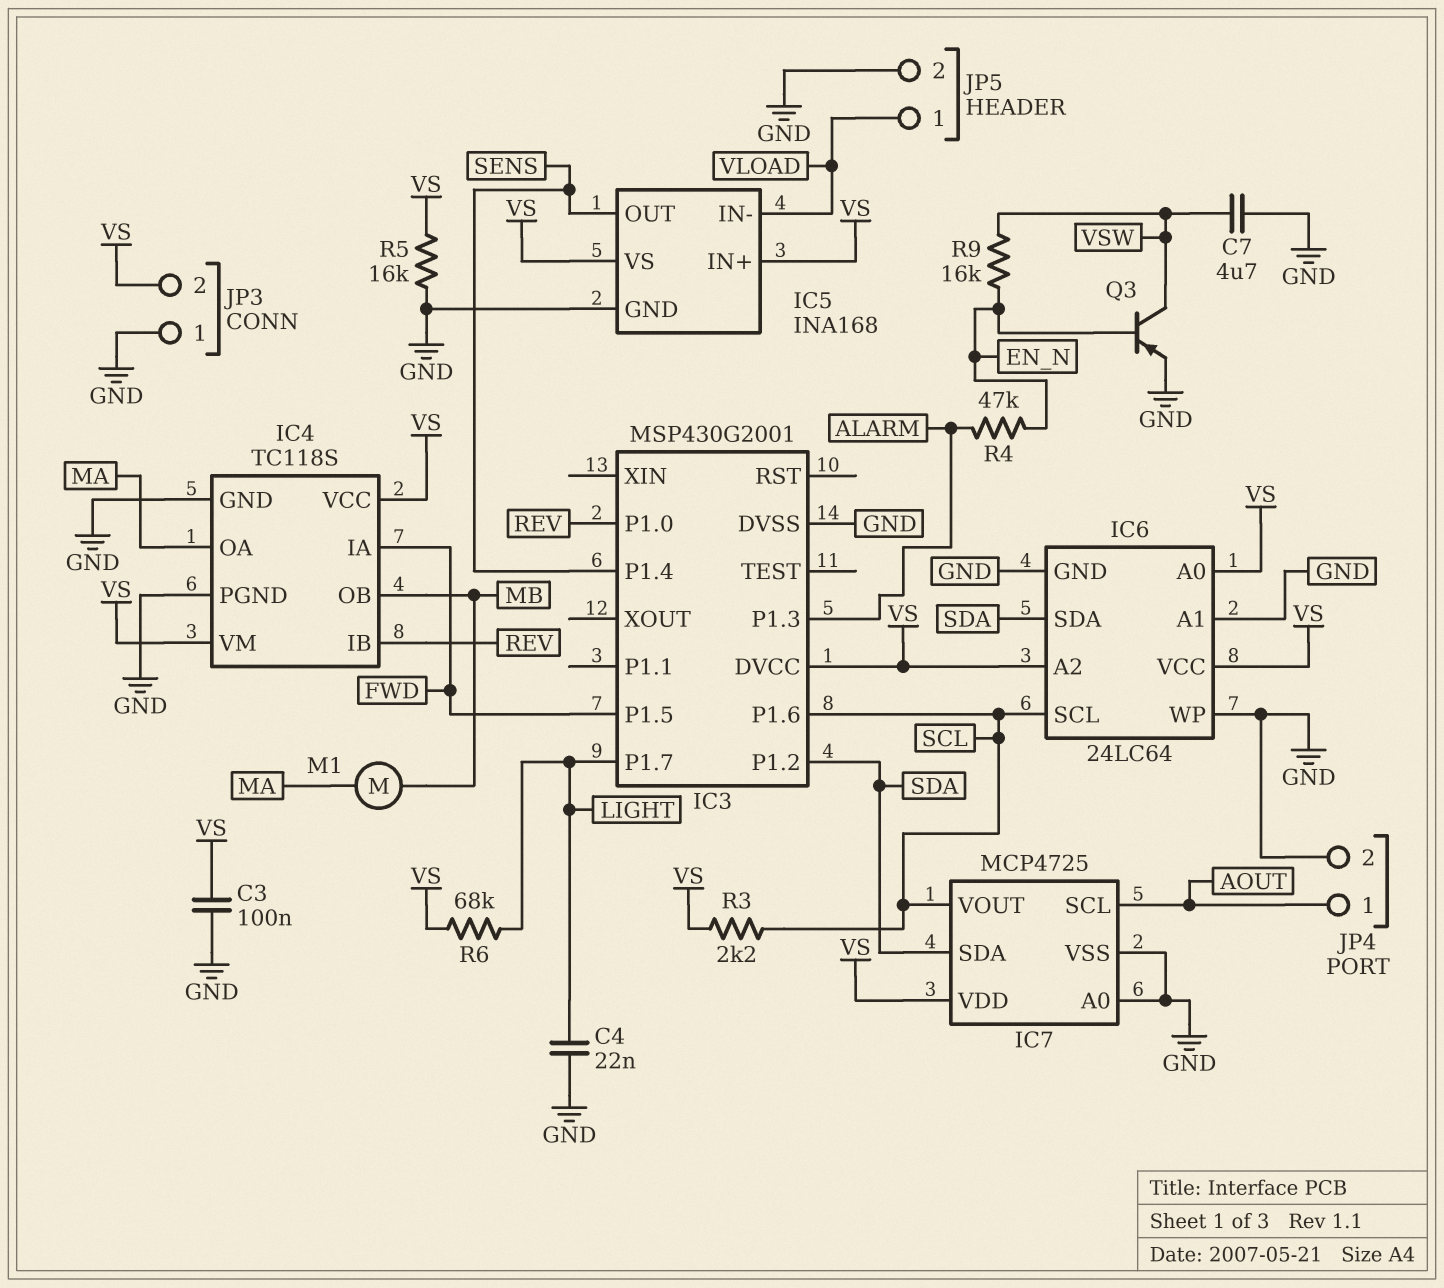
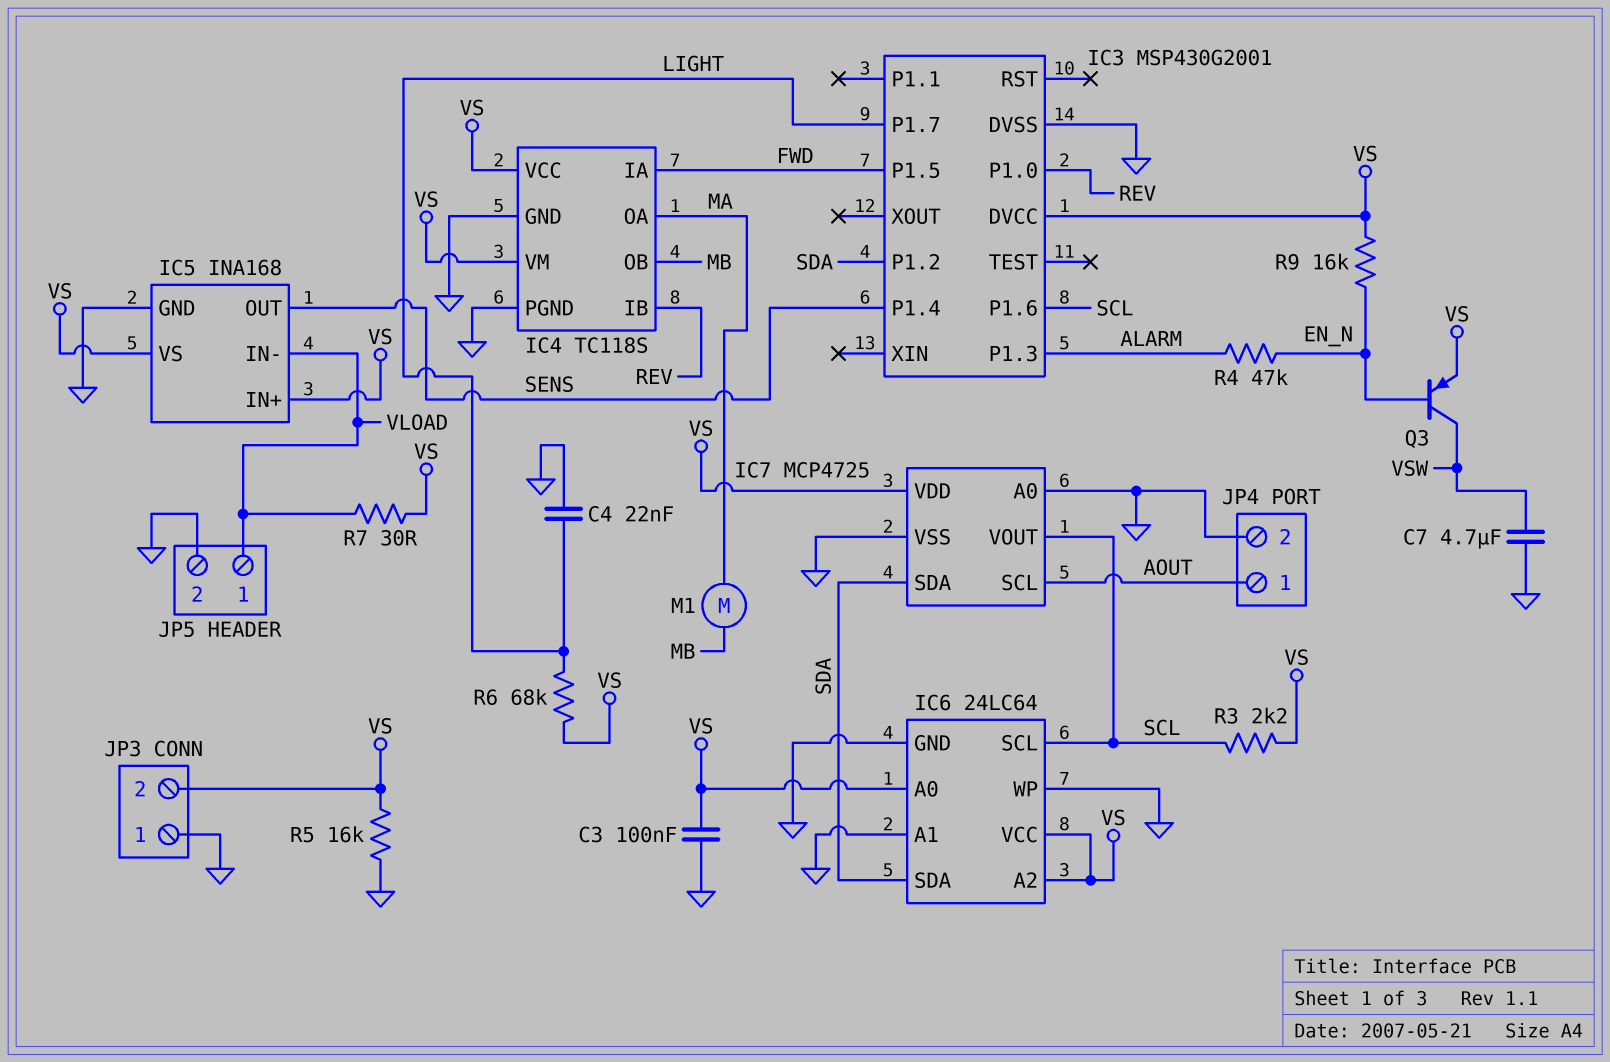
Q3: PNP (B EN_N, C VSW, E GND) -> PNP (B EN_N, C VSW, E VS)
R7: none -> 30 (VLOAD, VS)
R9: 16k (EN_N, VSW) -> 16k (EN_N, VS)

